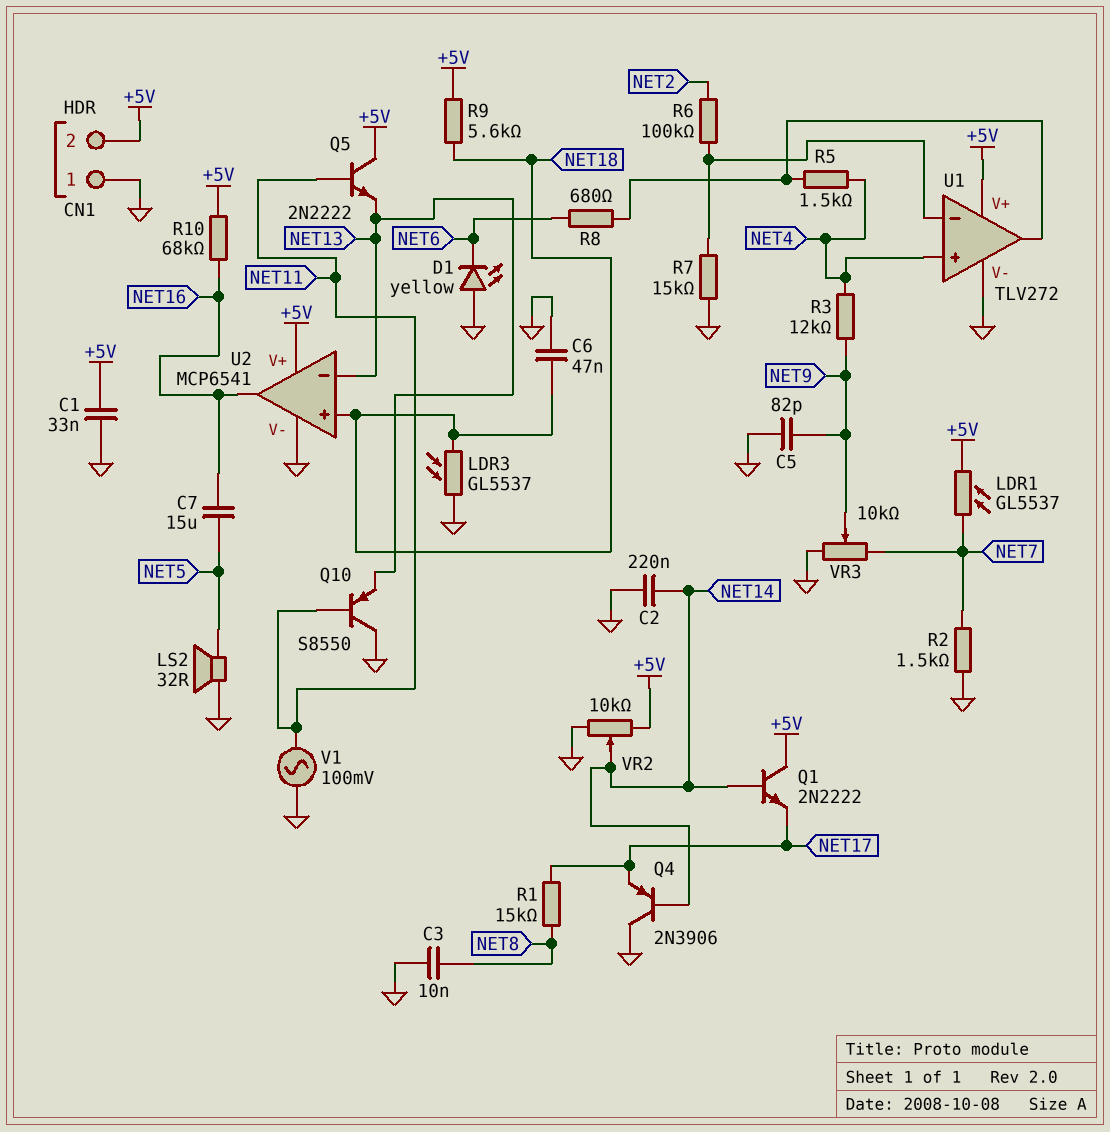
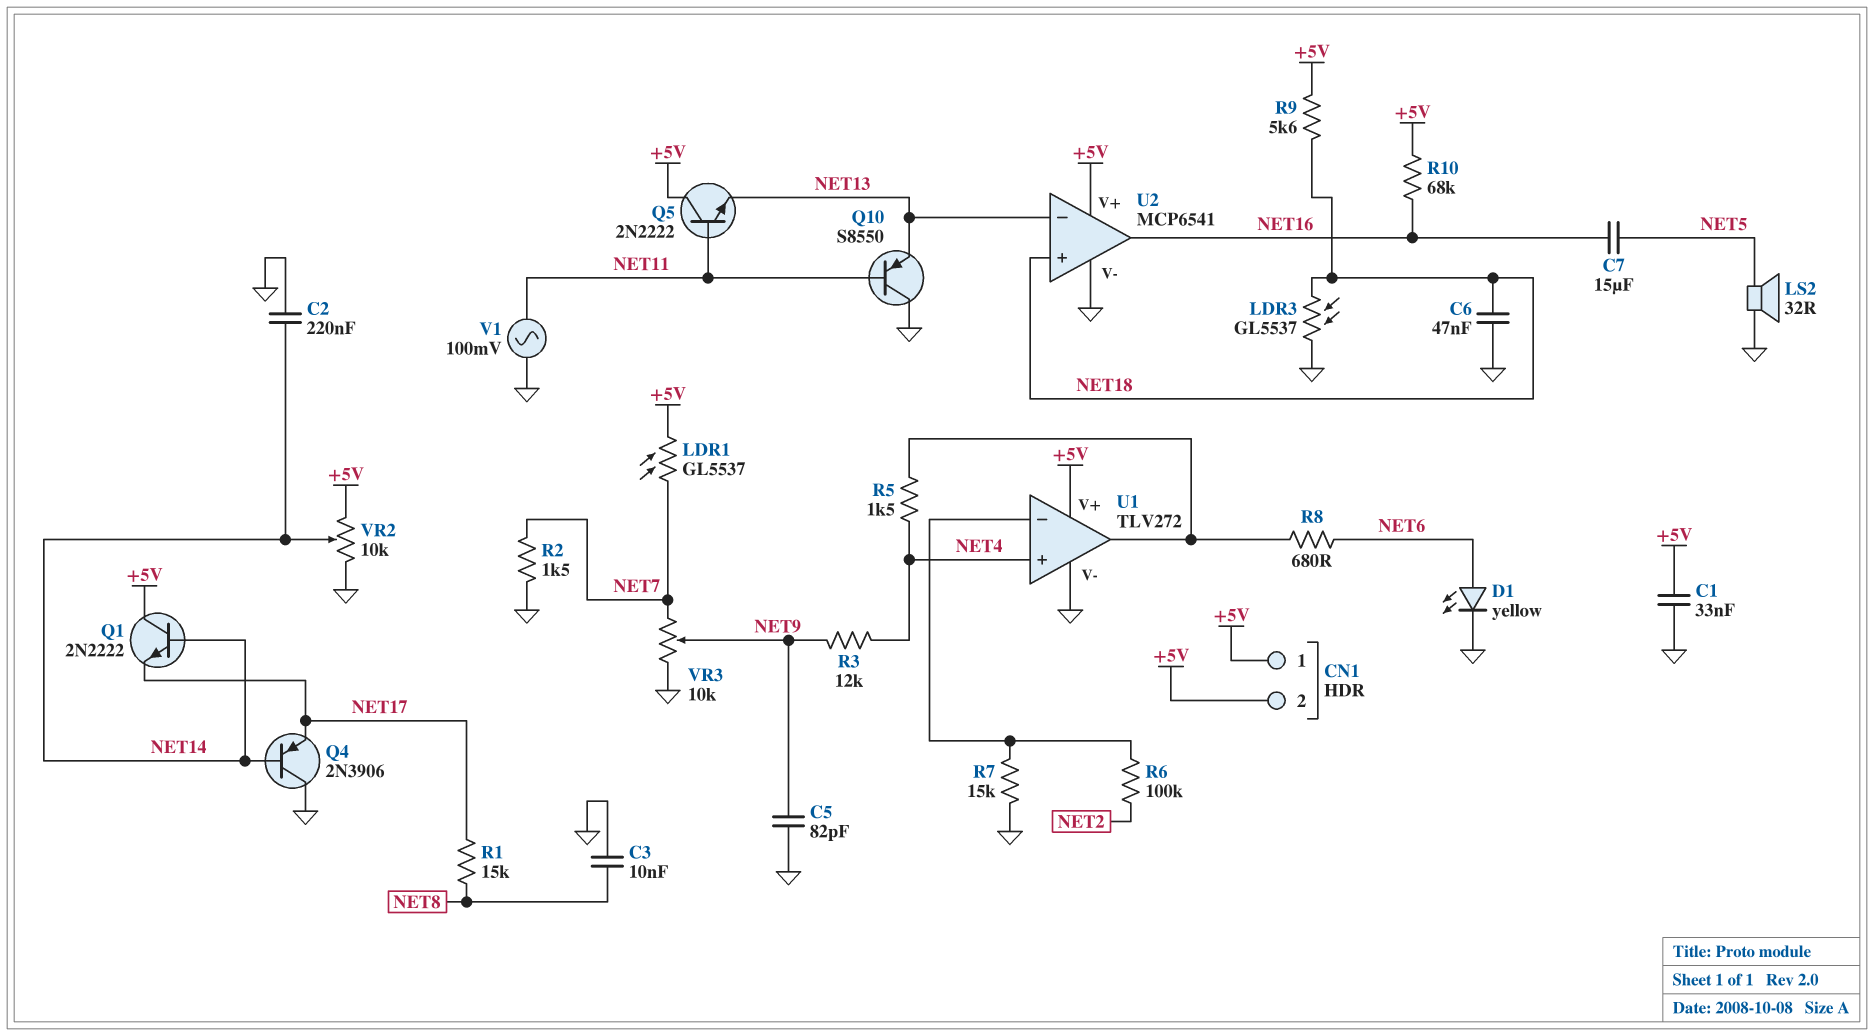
CN1 pin 1: GND -> +5V
D1: LED yellow (A GND, K NET6) -> LED yellow (A NET6, K GND)

